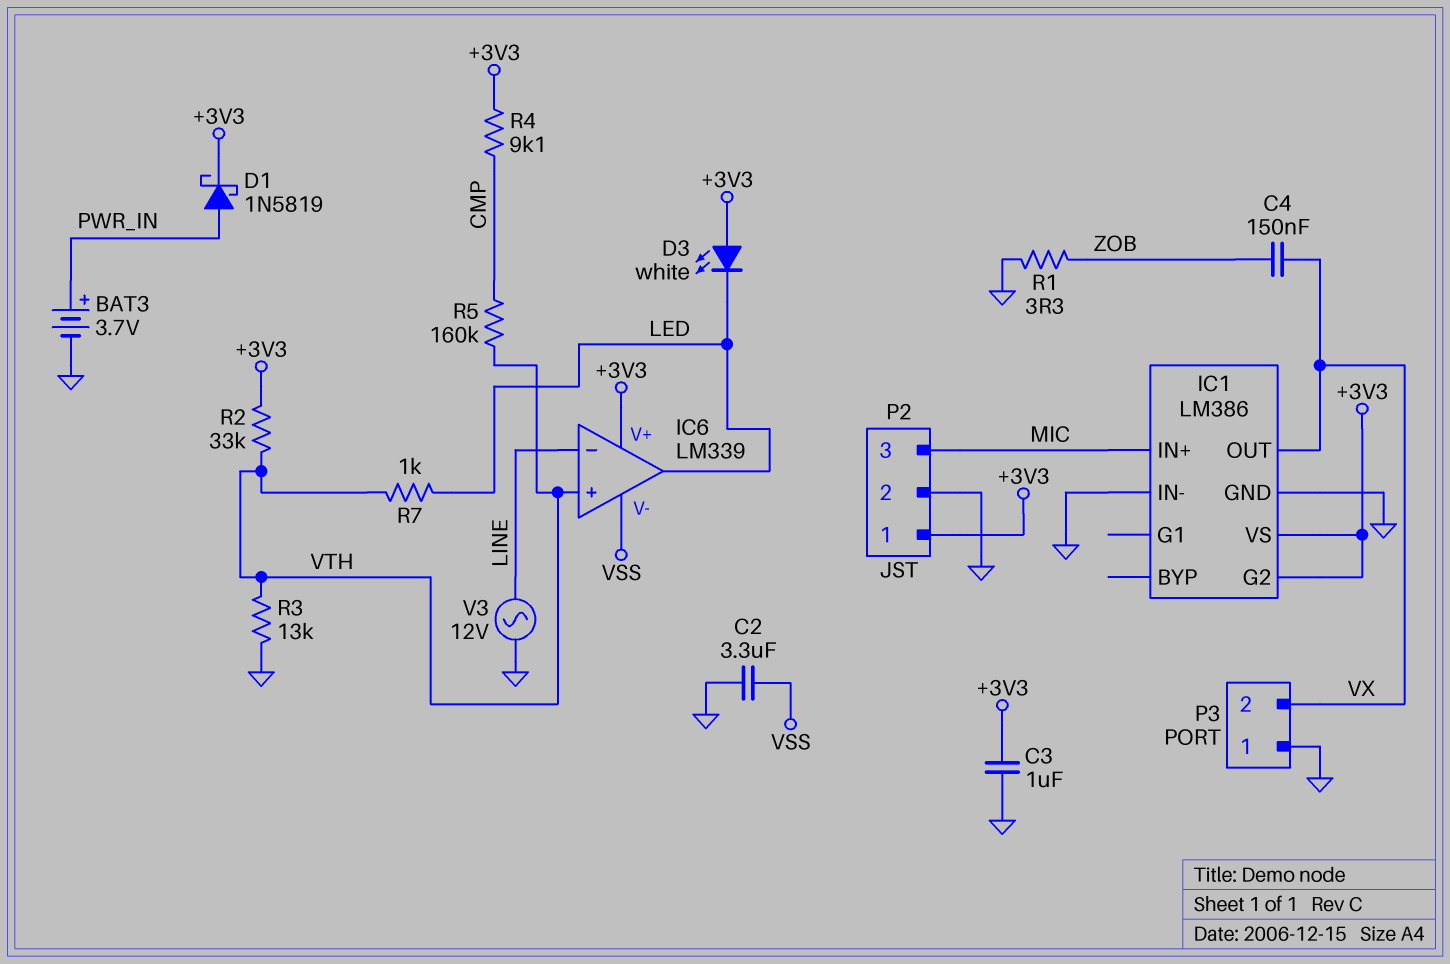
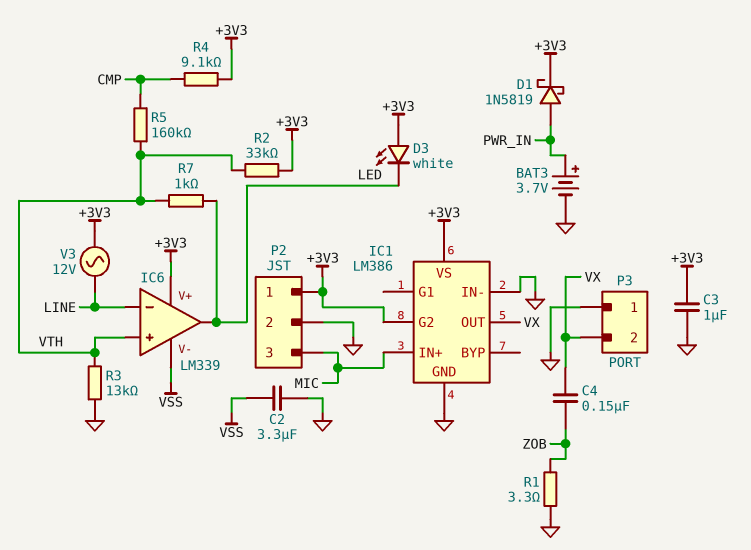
V3: AC 12V (GND, LINE) -> AC 12V (+3V3, LINE)

